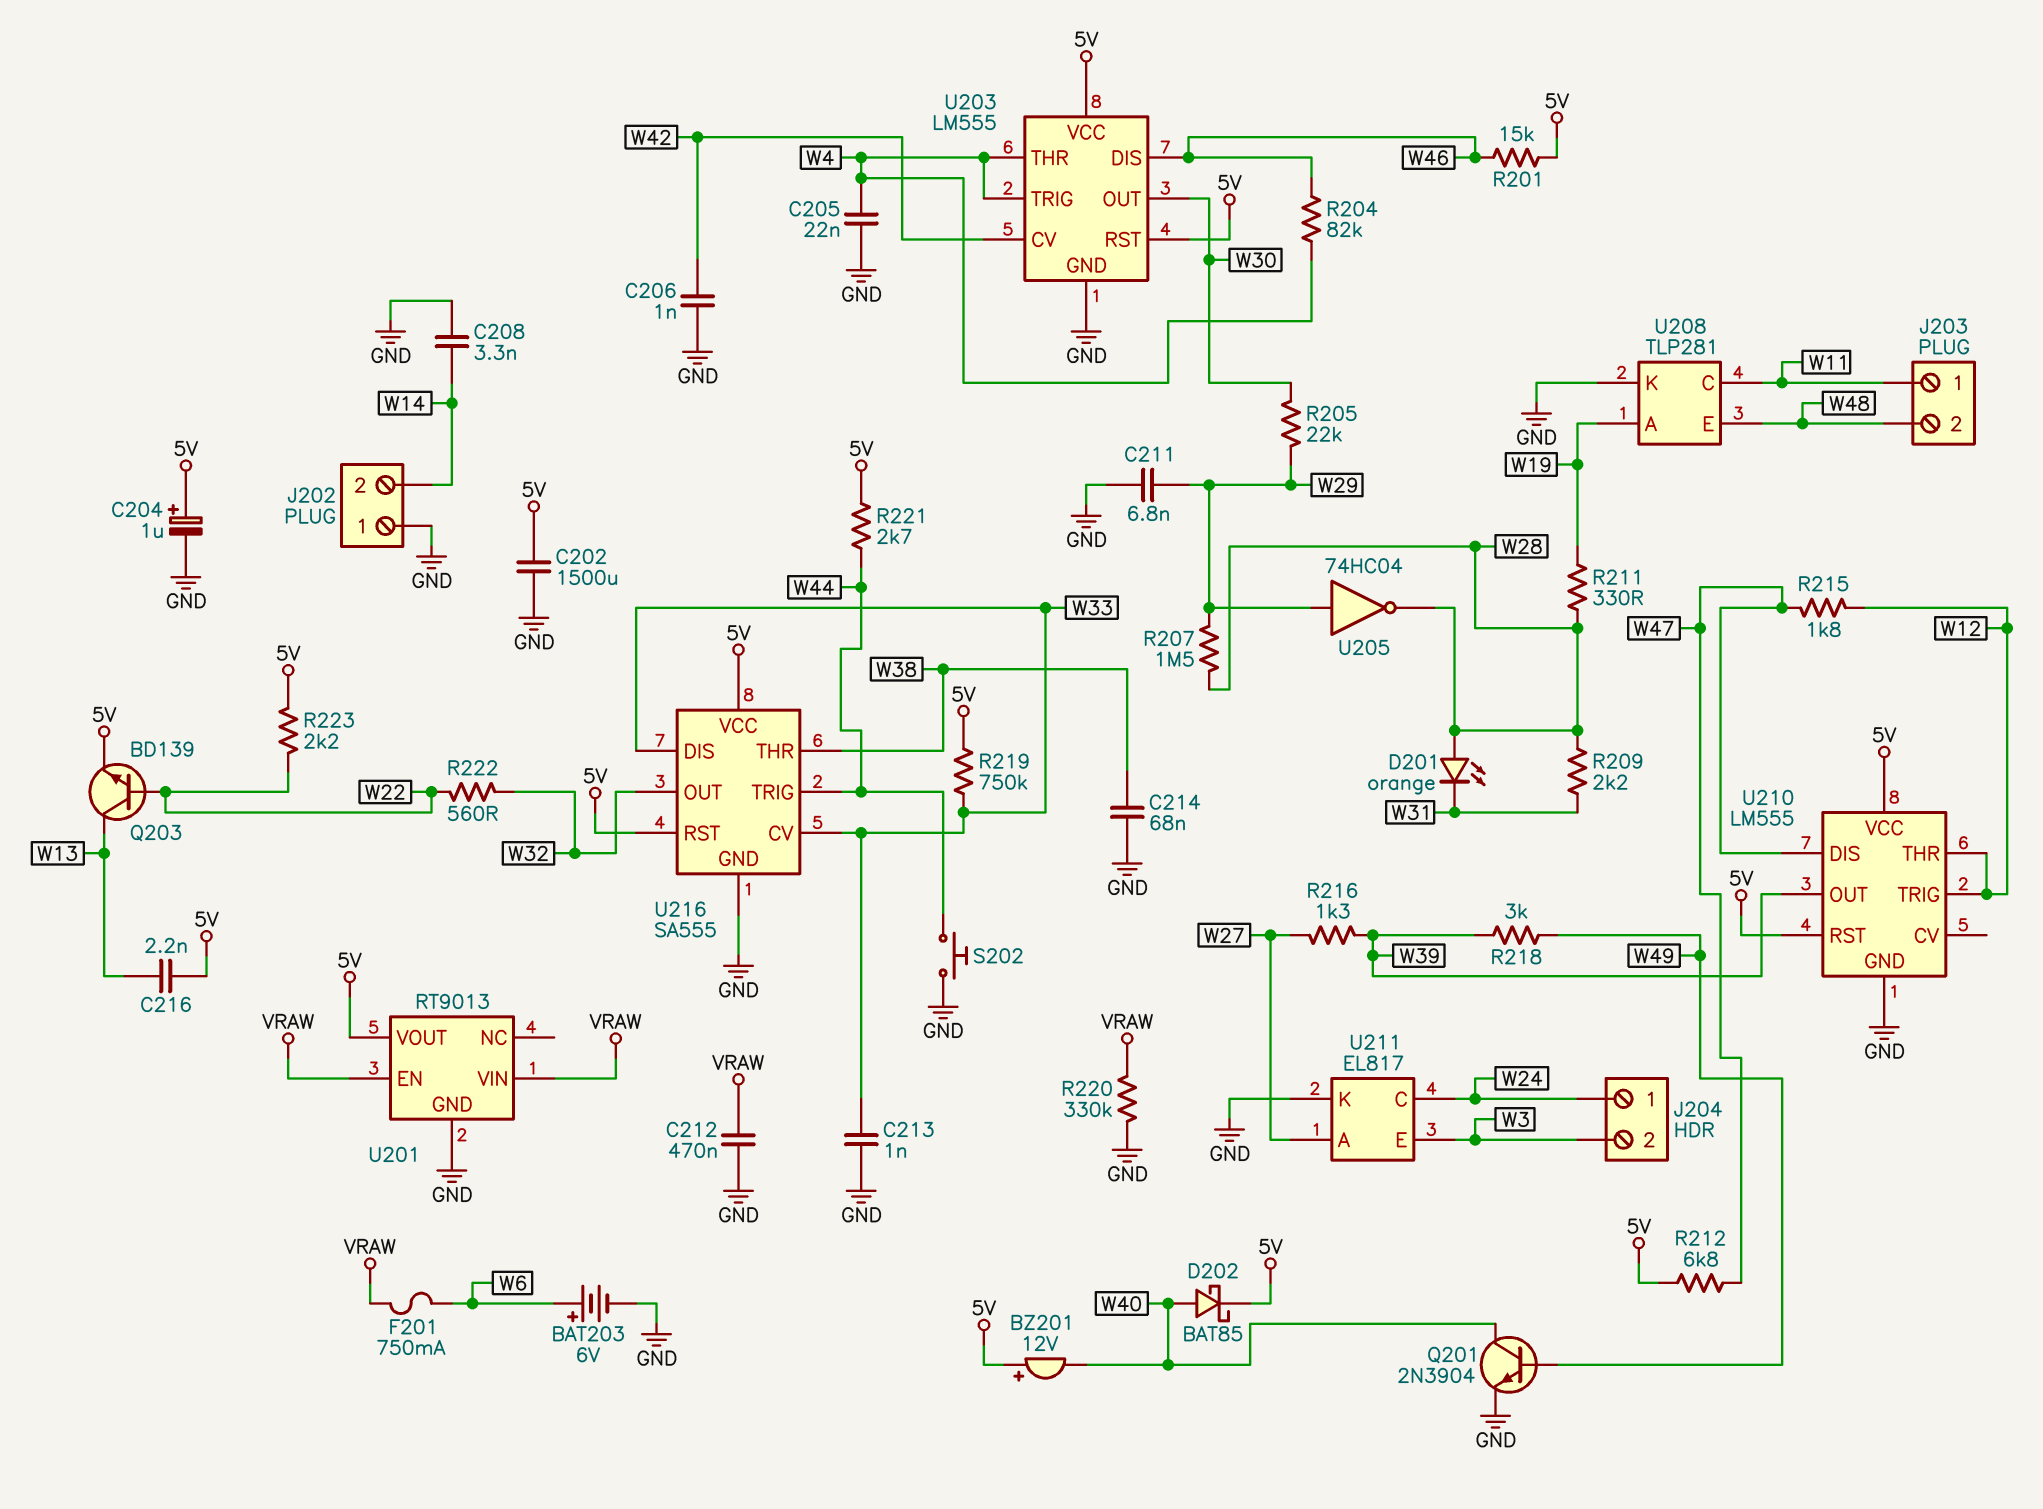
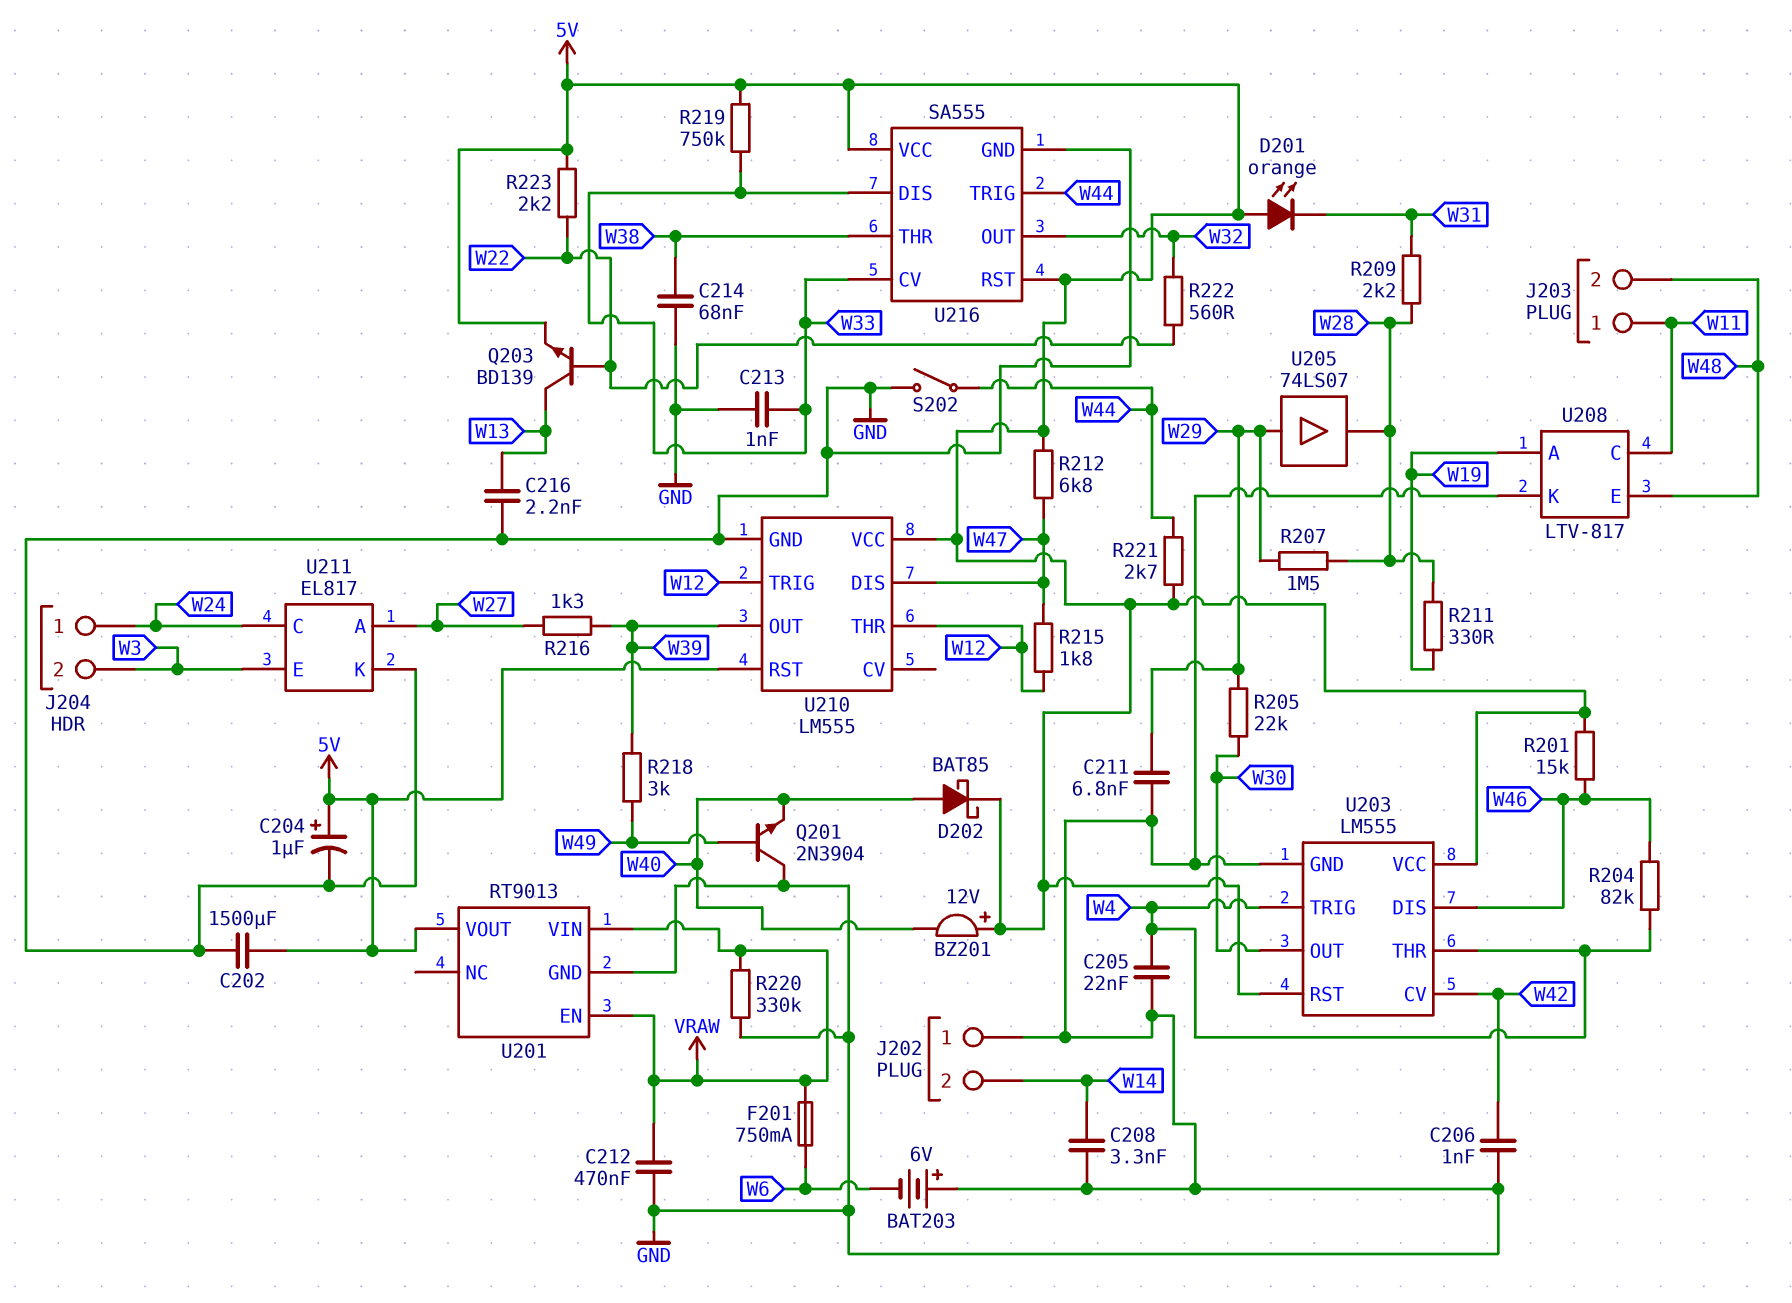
BAT203: 6V (plus W6, minus GND) -> 6V (plus GND, minus W6)
C216: 2.2nF (5V, W13) -> 2.2nF (GND, W13)
D201: LED orange (A W28, K W31) -> LED orange (A 5V, K W31)
Q201: NPN 2N3904 (B W49, C W40, E GND) -> NPN 2N3904 (B W49, C GND, E W40)
S202: button (GND, W44) -> switch (GND, W44)
U205: NOT 74HC04 (in W29, out W28) -> buffer 74LS07 (in W29, out W28)
U208: TLP281 -> LTV-817

